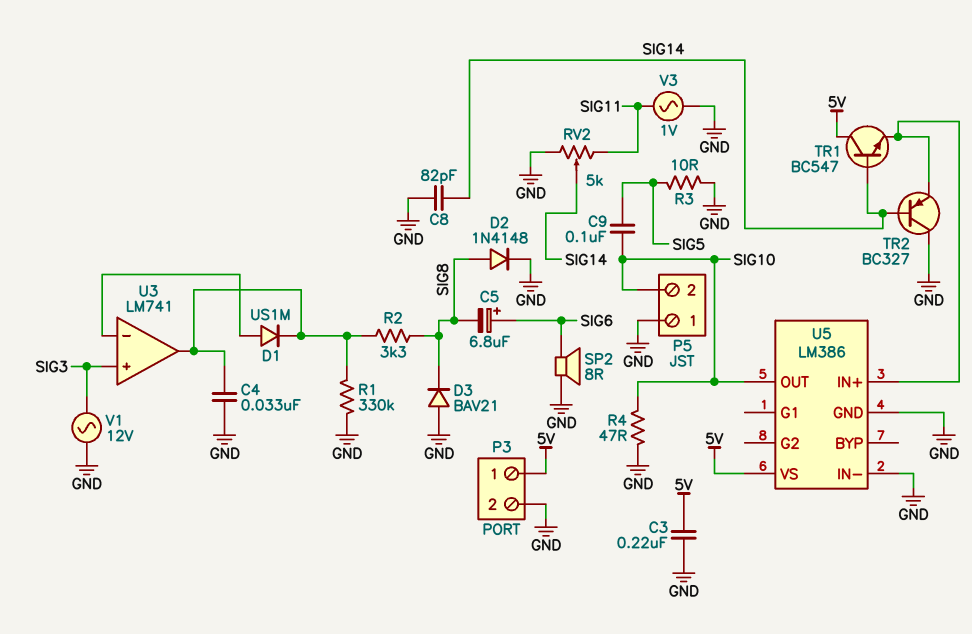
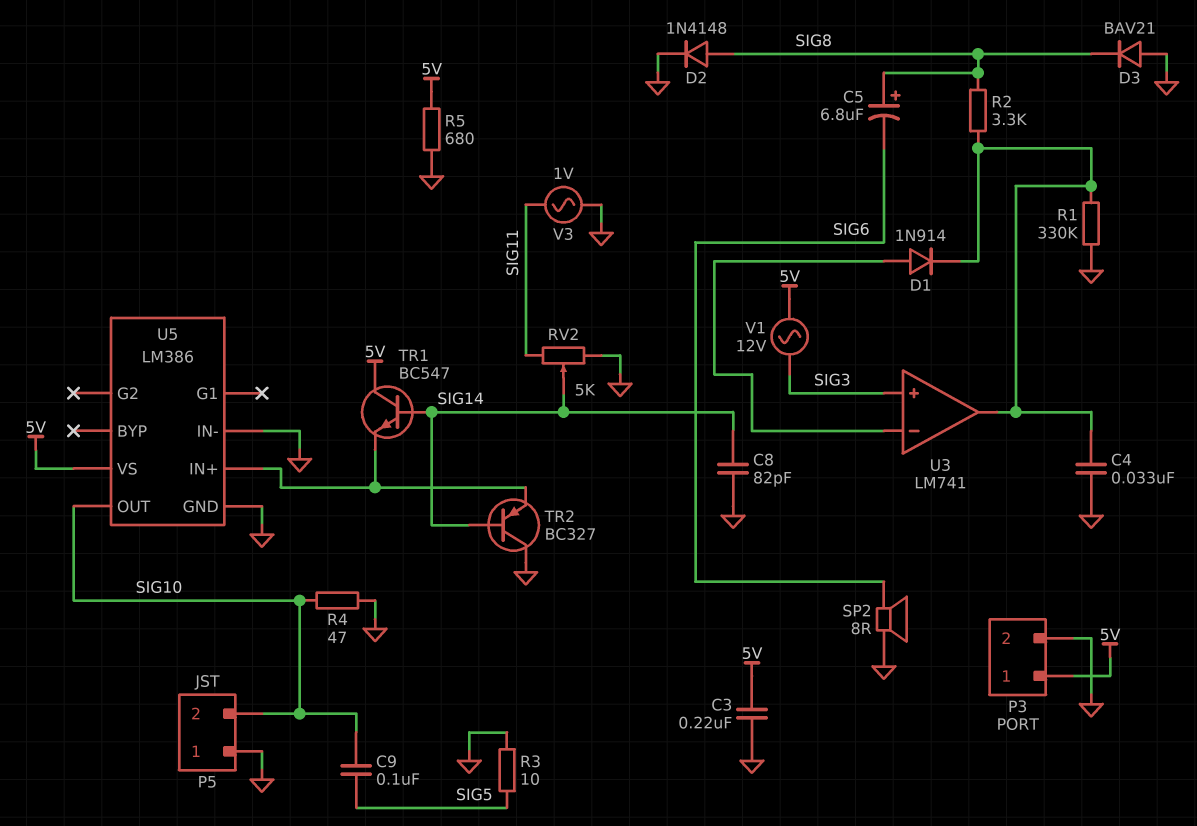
C5: 6.8uF (plus SIG6, minus SIG8) -> 6.8uF (plus SIG8, minus SIG6)
D1: diode US1M (A U3/in-, K U3/out) -> diode 1N914 (A U3/in-, K U3/out)
R5: none -> 680 (5V, GND)
V1: AC 12V (GND, SIG3) -> AC 12V (5V, SIG3)

